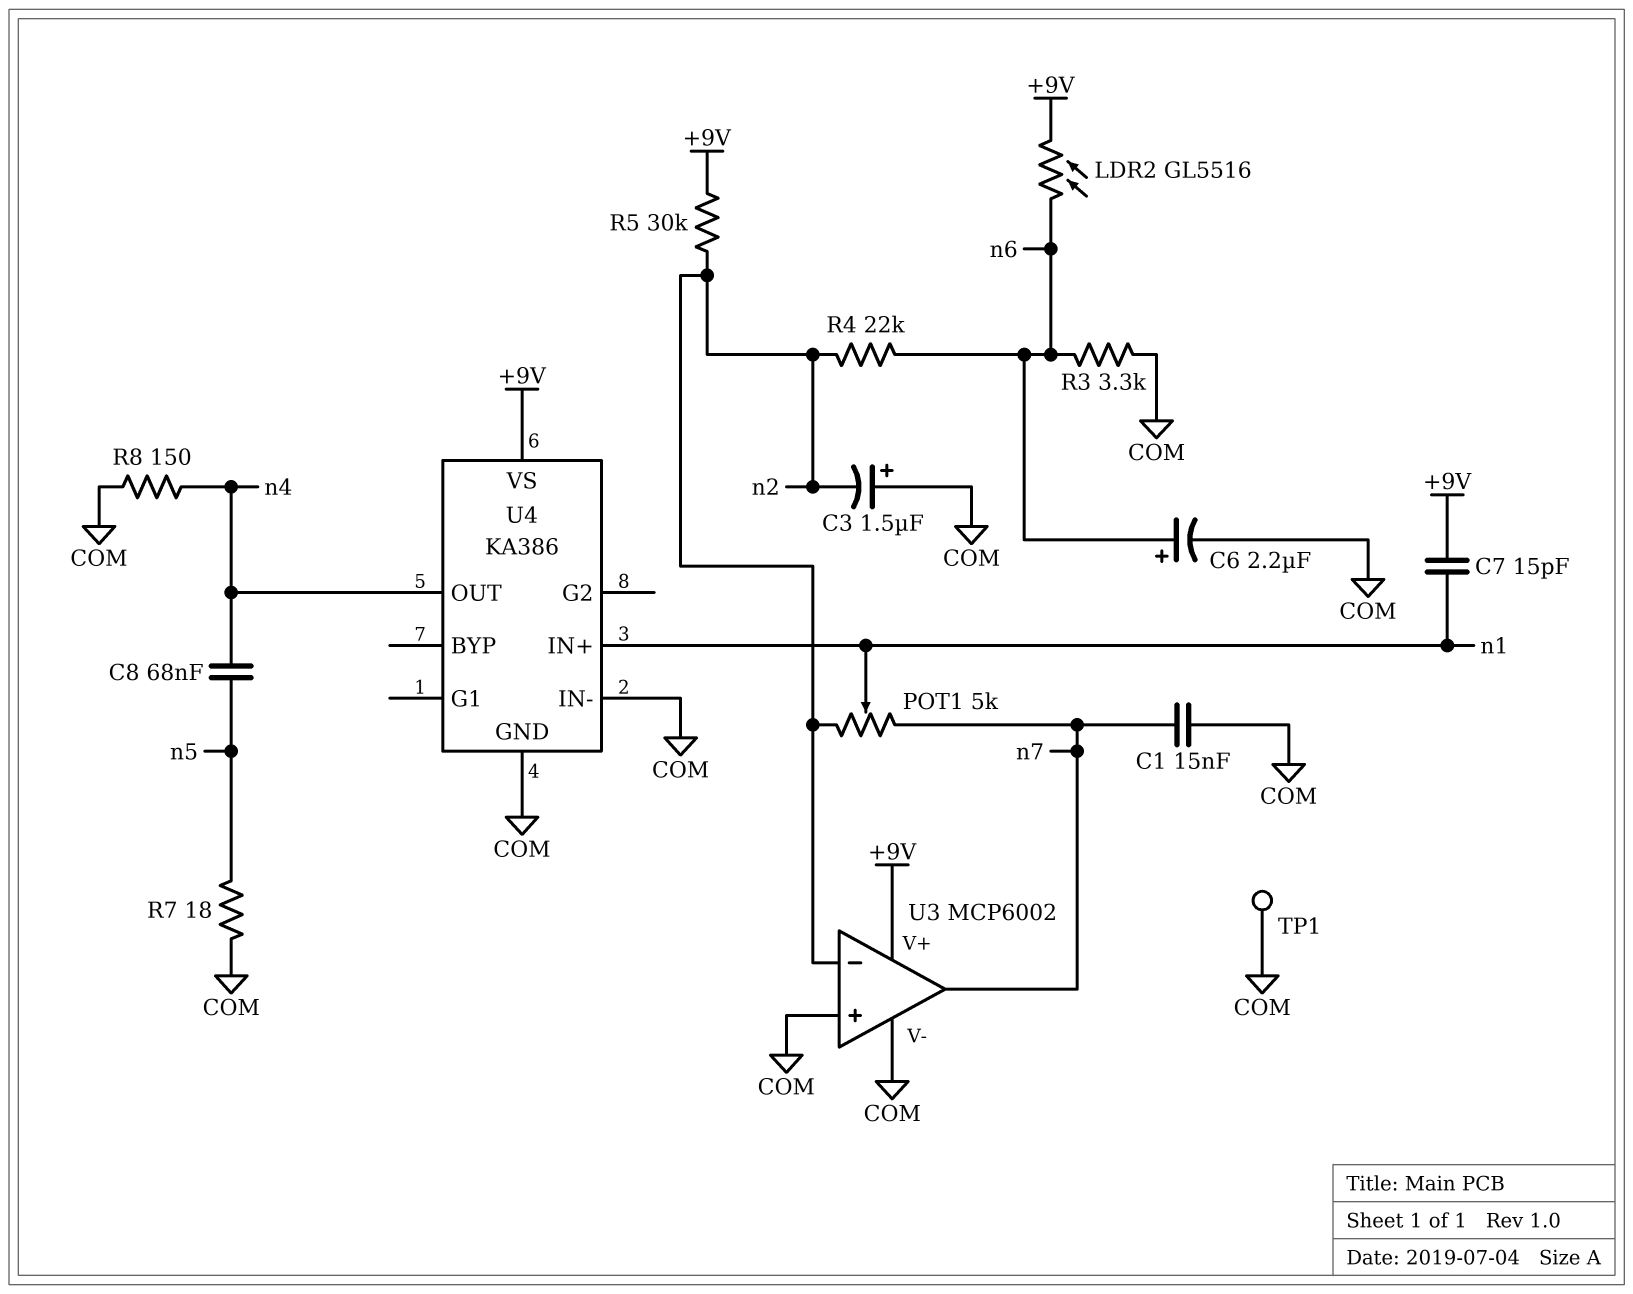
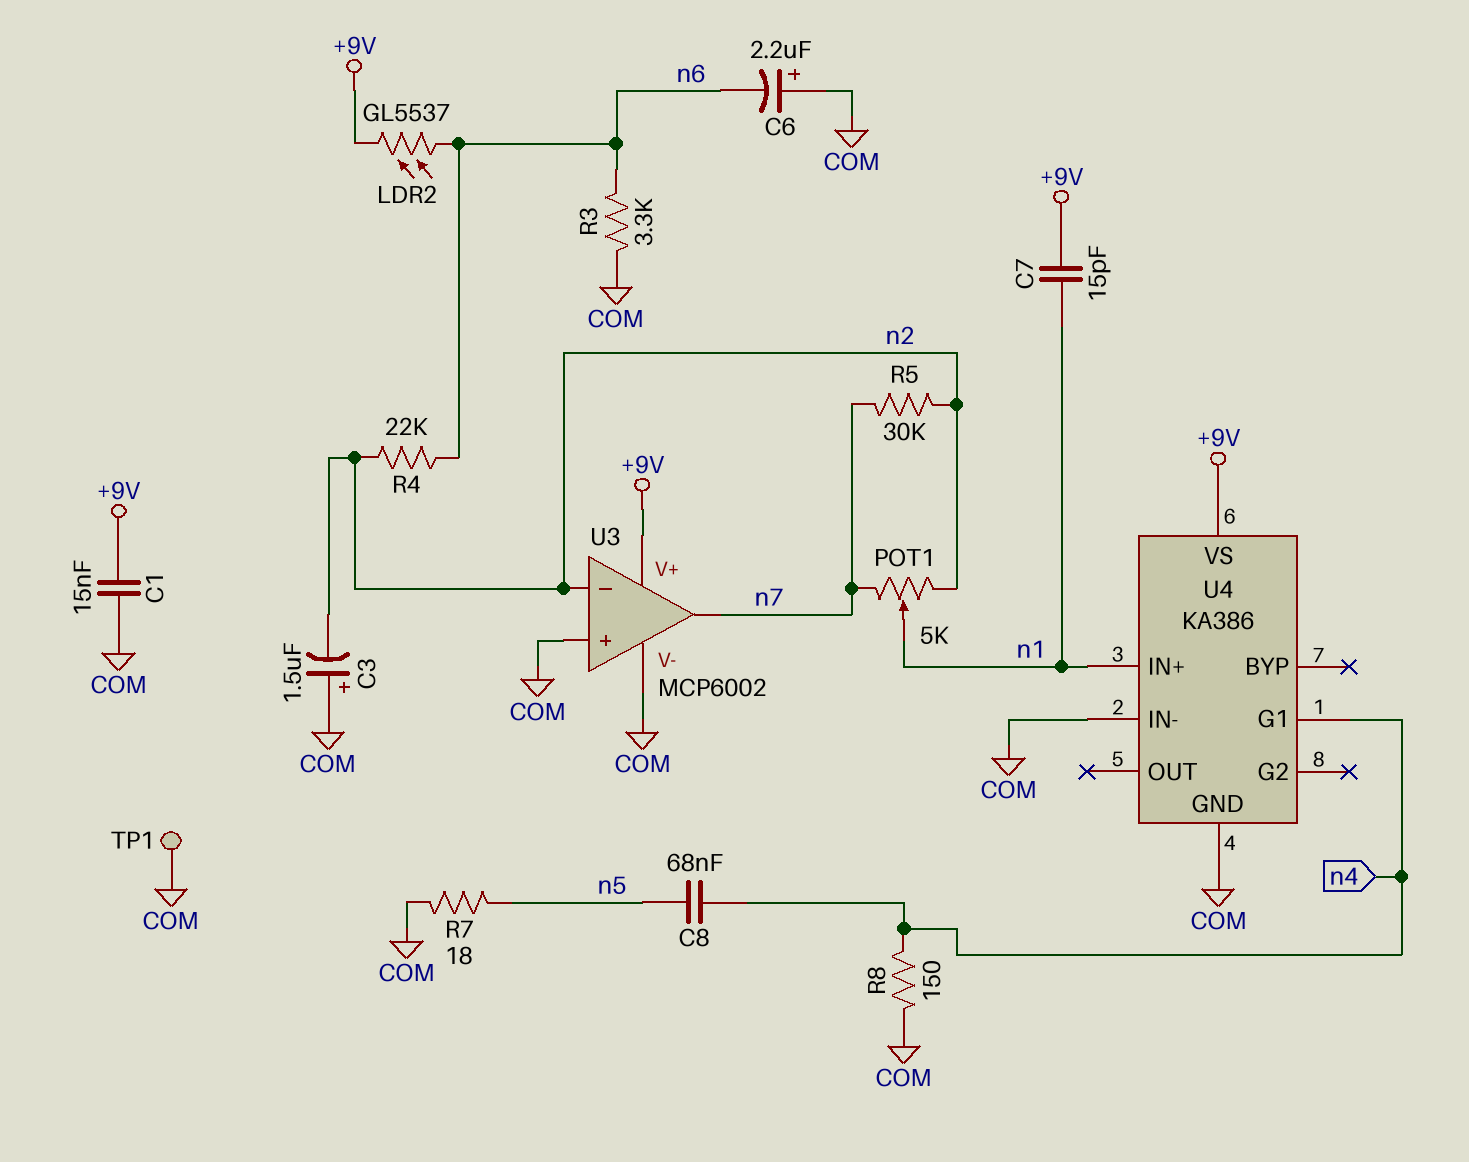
C1: 15nF (COM, n7) -> 15nF (+9V, COM)
C6: 2.2uF (plus n6, minus COM) -> 2.2uF (plus COM, minus n6)
LDR2: GL5516 (+9V, n6) -> GL5537 (+9V, n6)
R5: 30k (+9V, n2) -> 30k (n2, n7)
U4 pin G1: none -> n4
U4 pin OUT: n4 -> none

